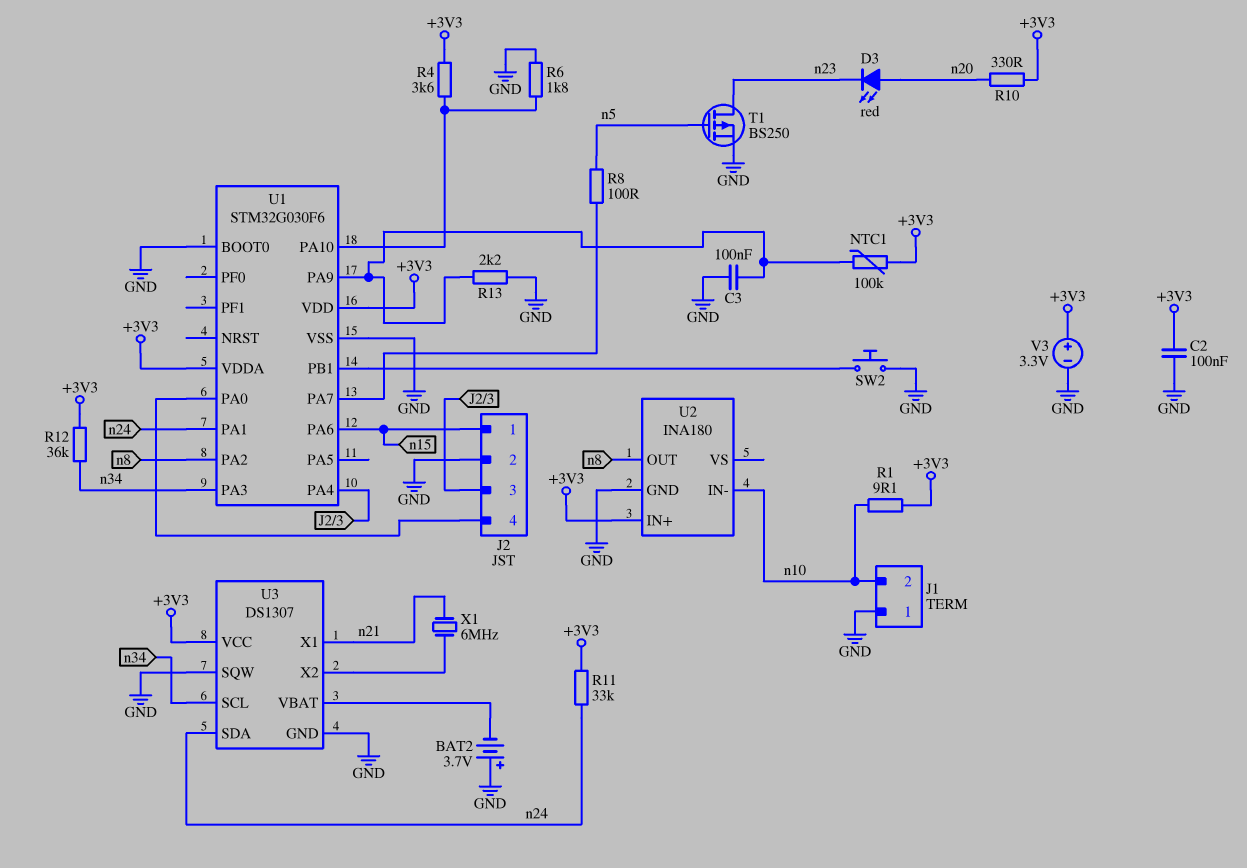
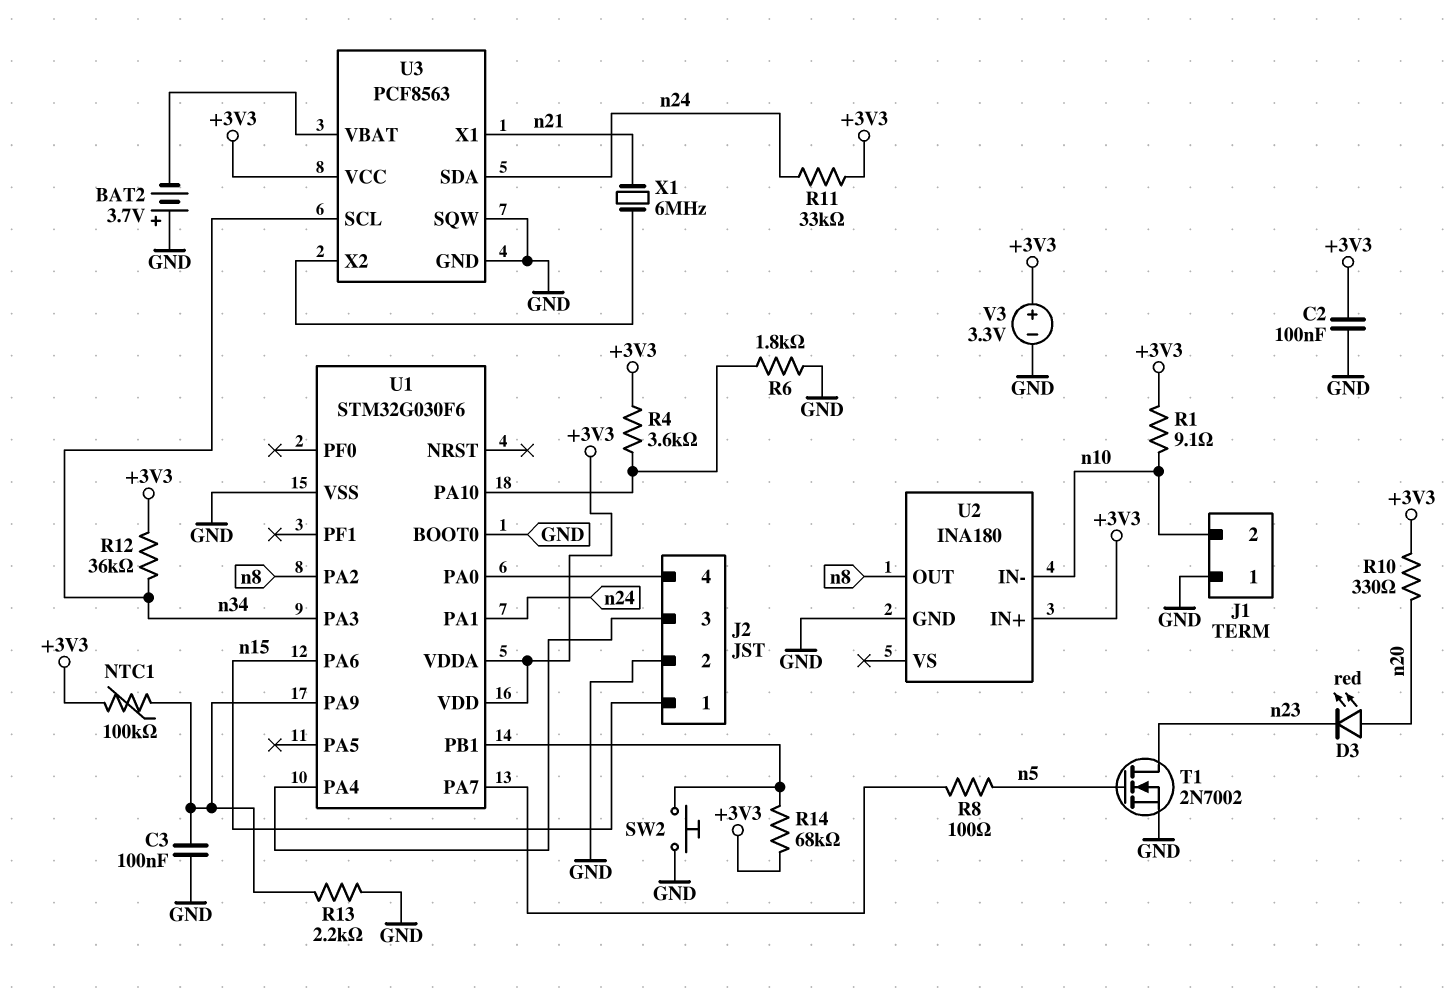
R14: none -> 68k (+3V3, U1/PB1)
T1: PMOS BS250 (G n5, D n23, S GND) -> NMOS 2N7002 (G n5, D n23, S GND)
U3: DS1307 -> PCF8563

